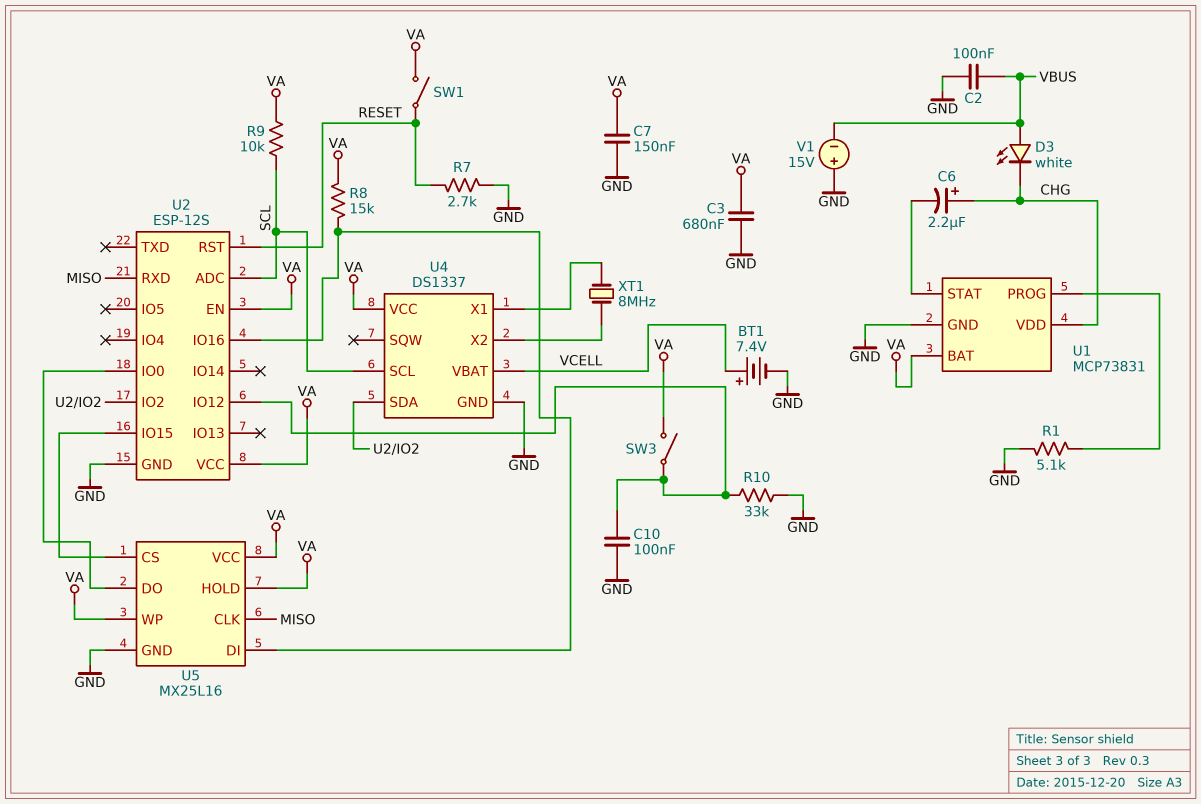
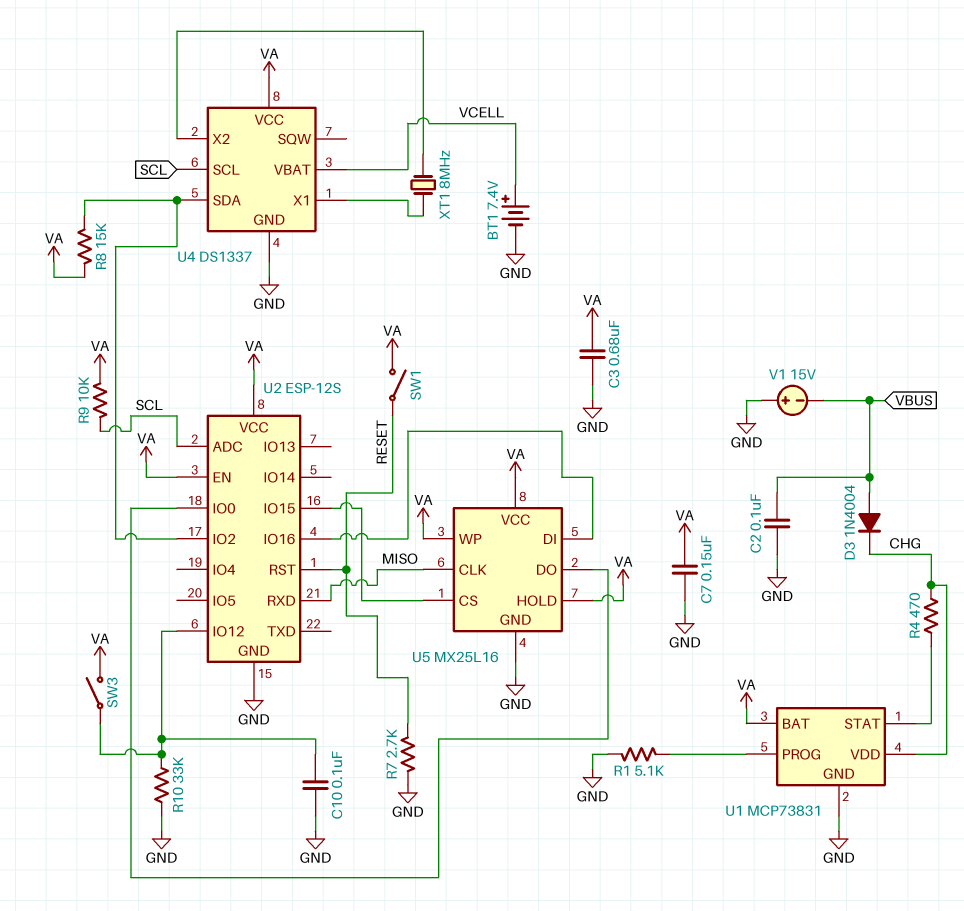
C6: 2.2uF (plus CHG, minus U1/STAT) -> none
D3: LED white (A VBUS, K CHG) -> diode 1N4004 (A VBUS, K CHG)
R4: none -> 470 (CHG, U1/STAT)
R8: 15k (U2/IO16, VA) -> 15k (U2/IO2, VA)

